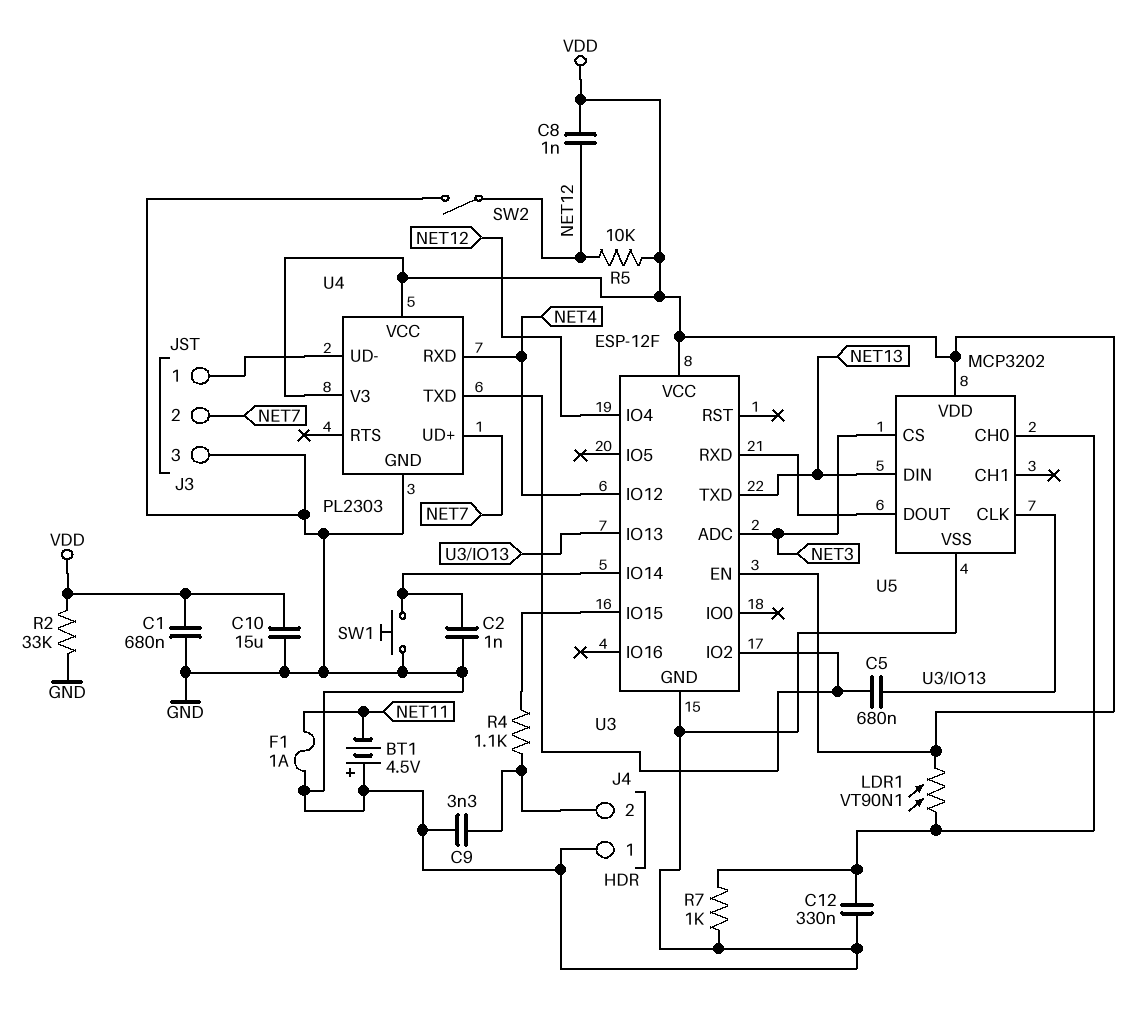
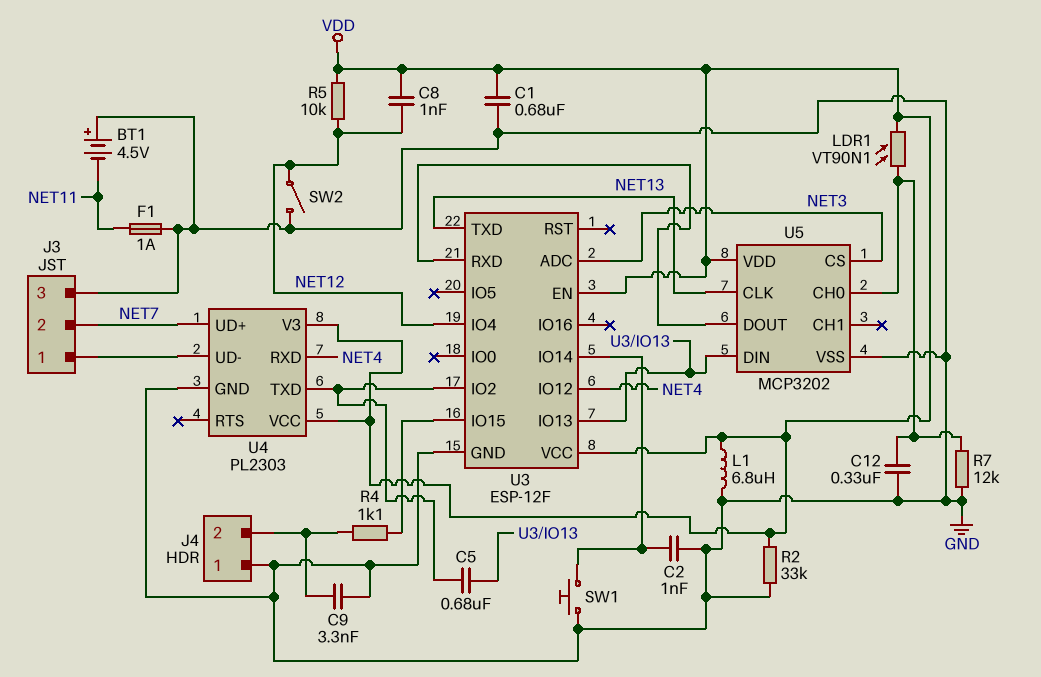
C10: 15uF (GND, VDD) -> none
L1: none -> 6.8uH (GND, VDD)
R7: 1k (GND, U5/CH0) -> 12k (GND, U5/CH0)
U5 pin CLK: U3/IO13 -> NET13
U5 pin DIN: NET13 -> U3/IO13

